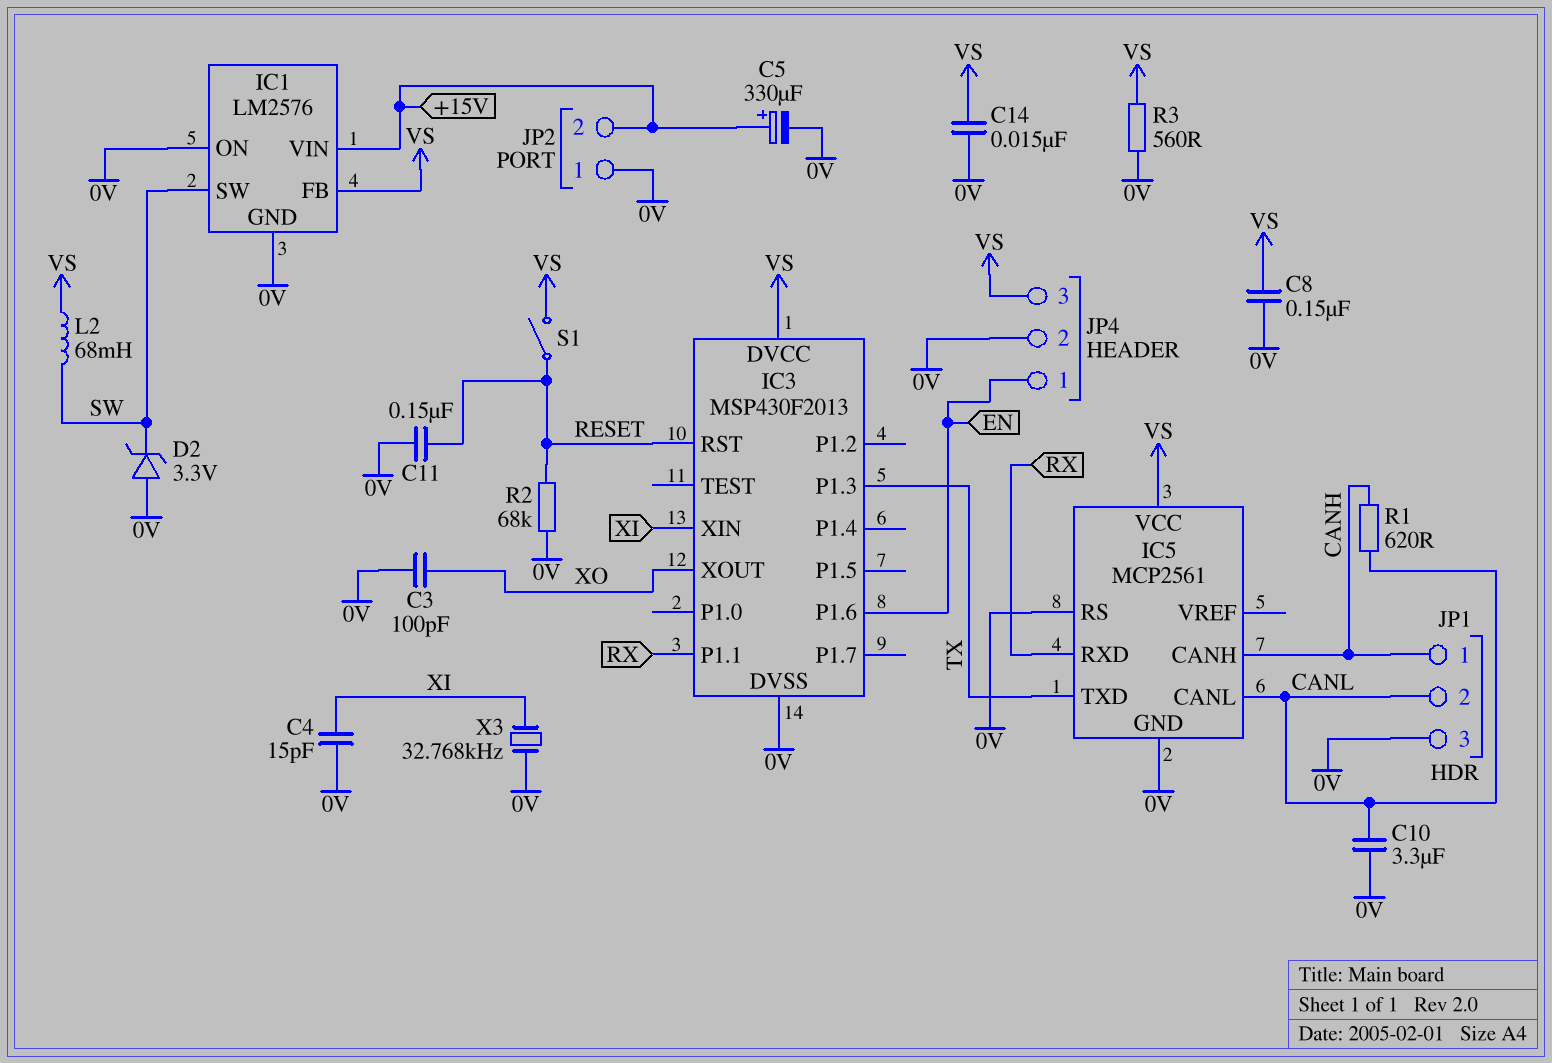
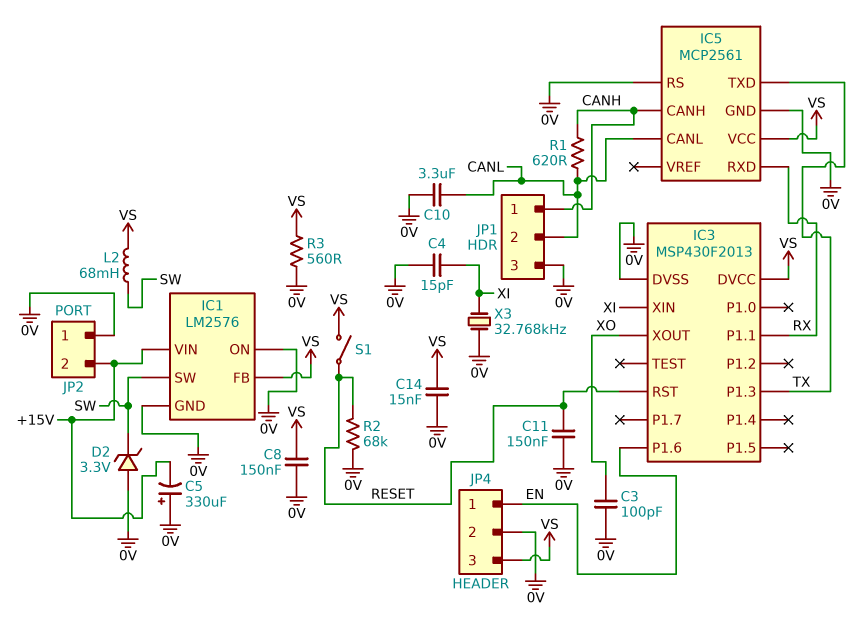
C5: 330uF (plus +15V, minus 0V) -> 330uF (plus 0V, minus +15V)

